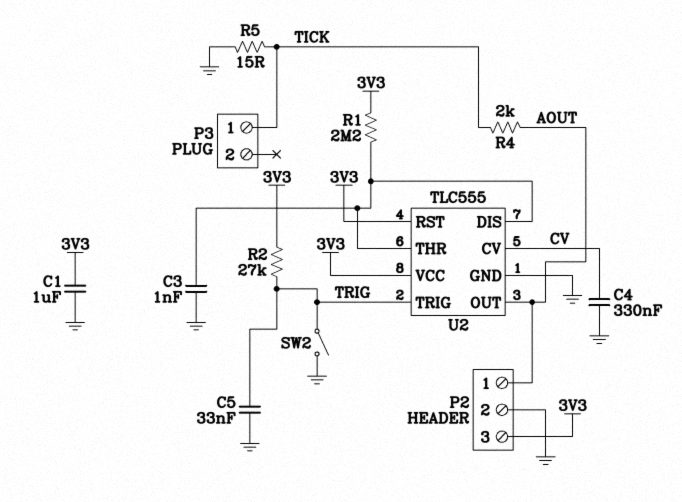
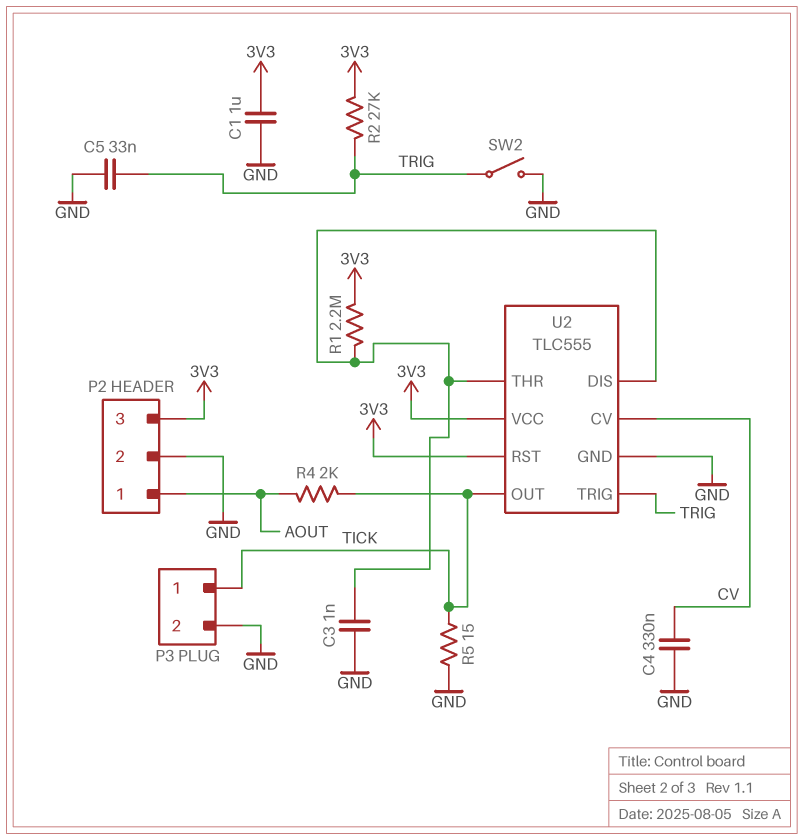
P3 pin 2: none -> GND
U2 pin OUT: AOUT -> TICK

